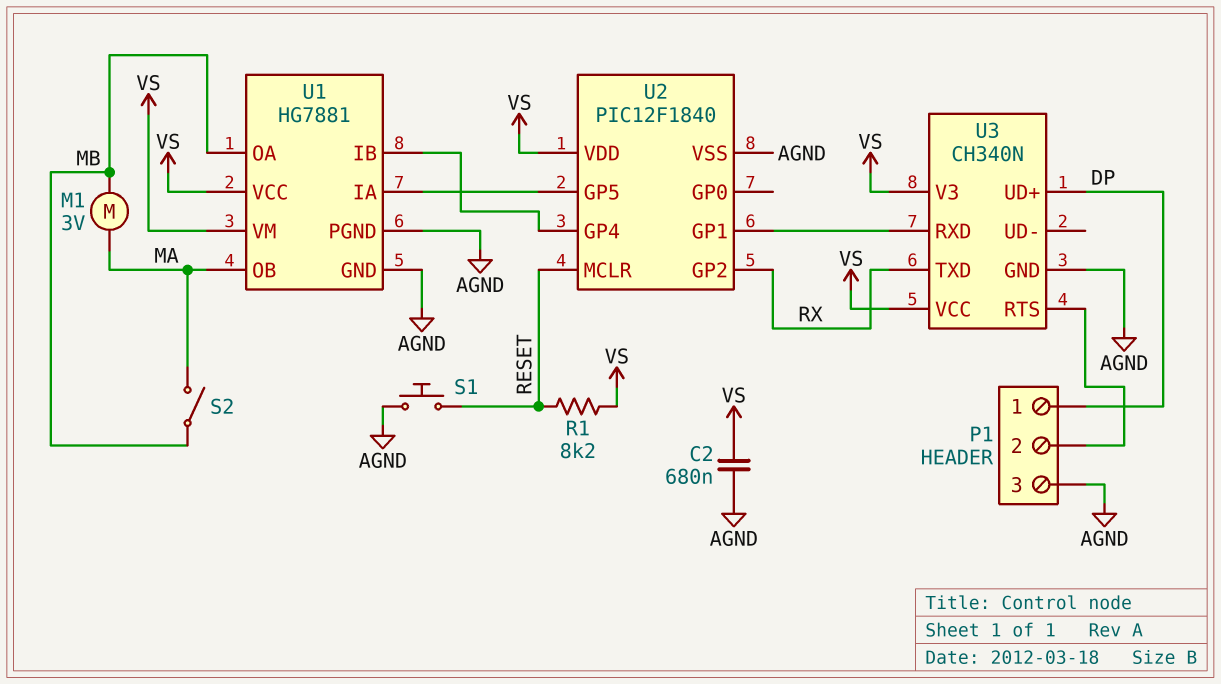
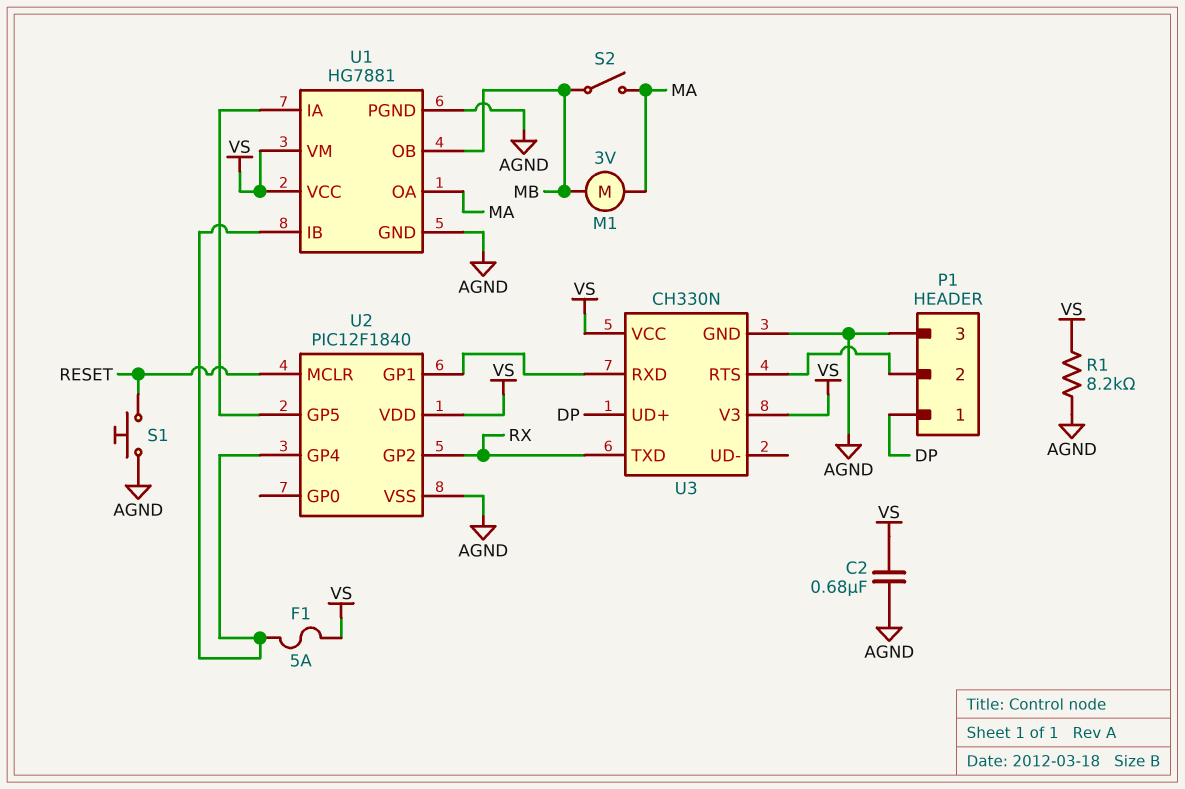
F1: none -> 5A (U1/IB, VS)
R1: 8.2k (RESET, VS) -> 8.2k (AGND, VS)
U1 pin OA: MB -> MA
U1 pin OB: MA -> MB
U3: CH340N -> CH330N

